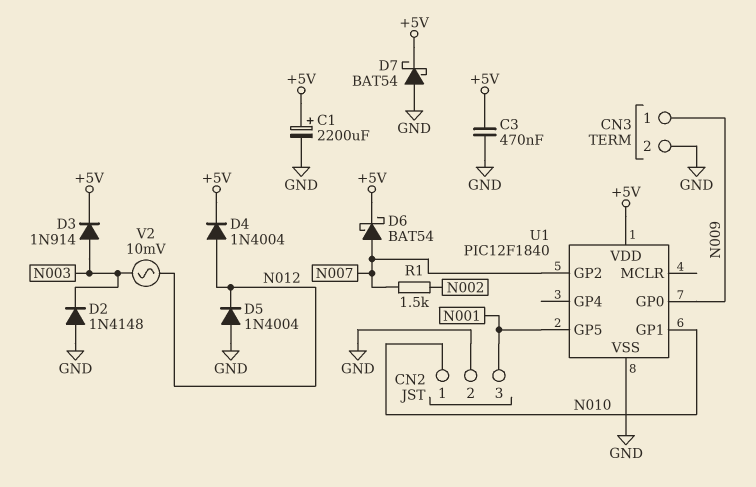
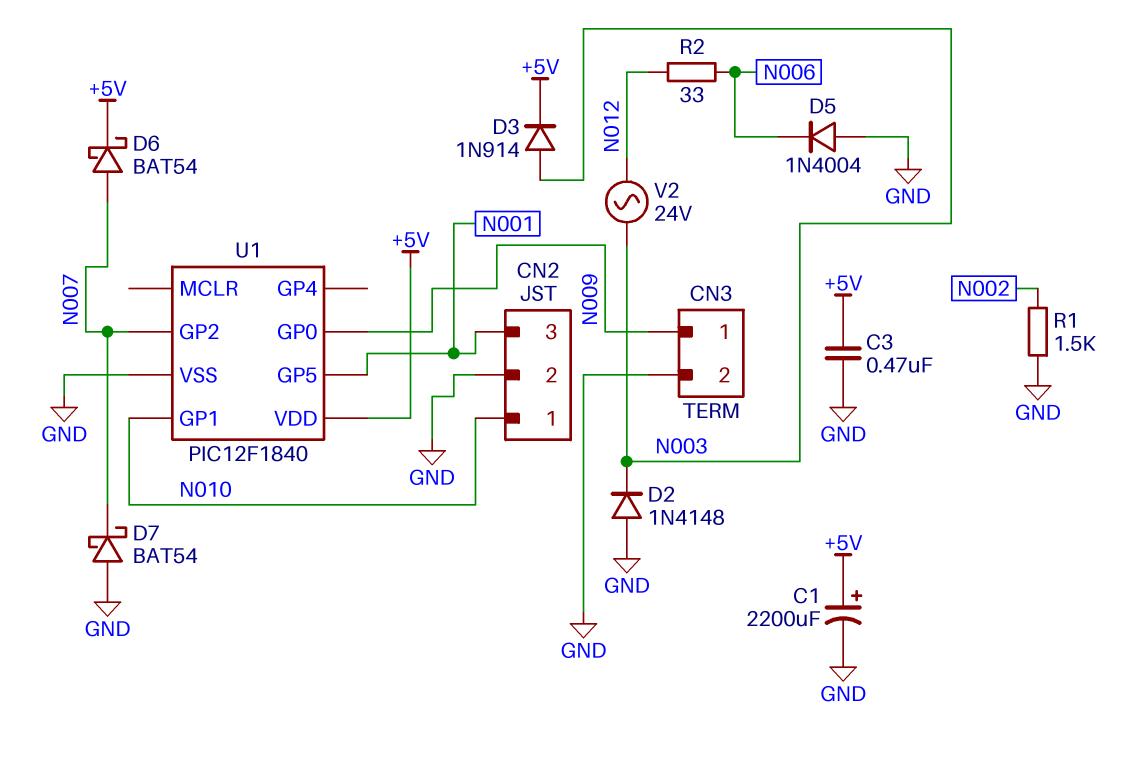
D4: diode 1N4004 (A N012, K +5V) -> none
D5: diode 1N4004 (A GND, K N012) -> diode 1N4004 (A GND, K N006)
D7: schottky BAT54 (A GND, K +5V) -> schottky BAT54 (A GND, K N007)
R1: 1.5k (N002, N007) -> 1.5k (GND, N002)
R2: none -> 33 (N006, N012)
V2: AC 10mV (N003, N012) -> AC 24V (N003, N012)

